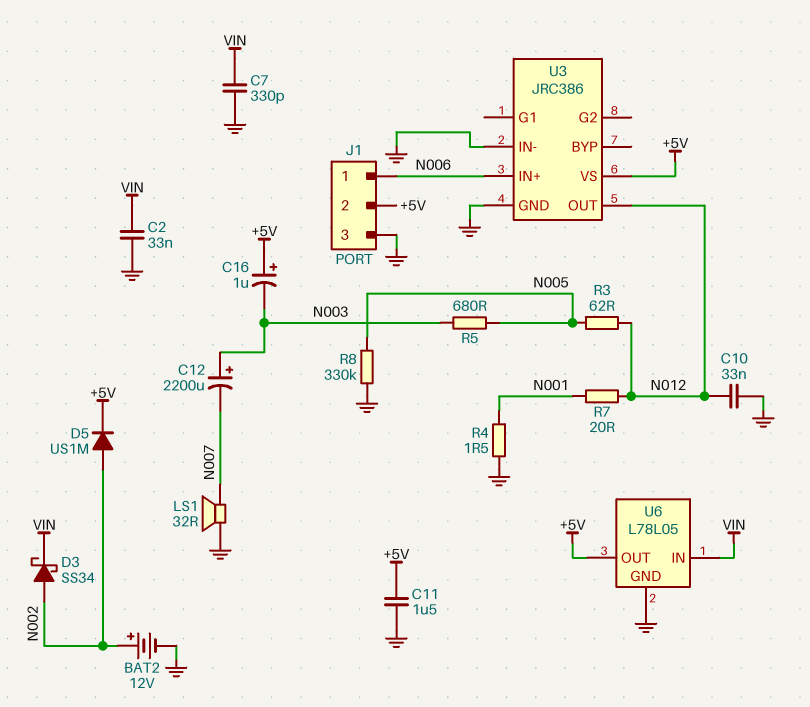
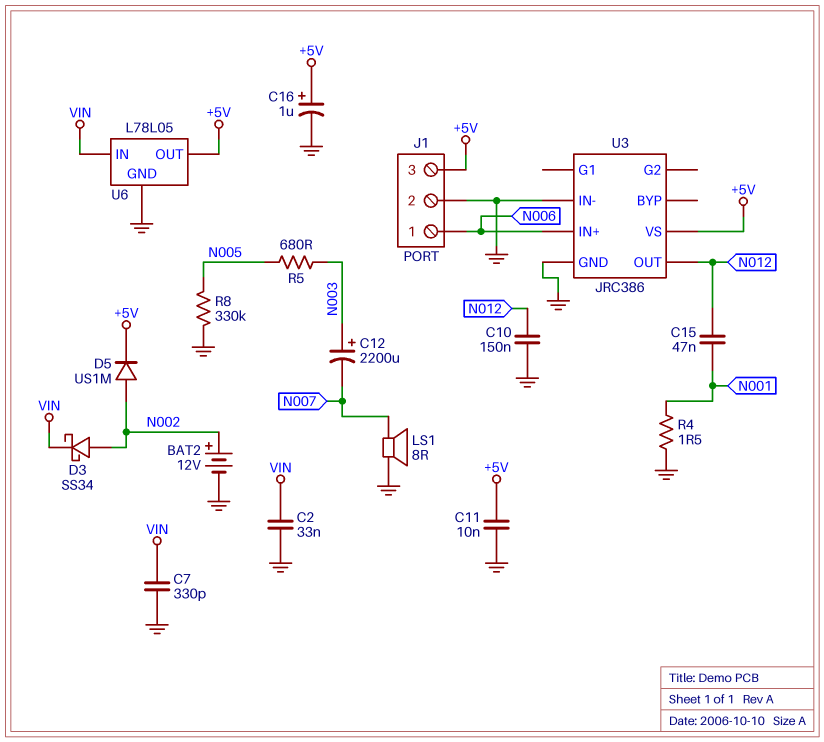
C10: 33nF (GND, N012) -> 150nF (GND, N012)
C11: 1.5uF (+5V, GND) -> 10nF (+5V, GND)
C15: none -> 47nF (N001, N012)
C16: 1uF (plus +5V, minus N003) -> 1uF (plus +5V, minus GND)
J1 pin 2: +5V -> GND
J1 pin 3: GND -> +5V
LS1: speaker 32R (GND, N007) -> speaker 8R (GND, N007)
R3: 62 (N005, N012) -> none
R7: 20 (N001, N012) -> none

